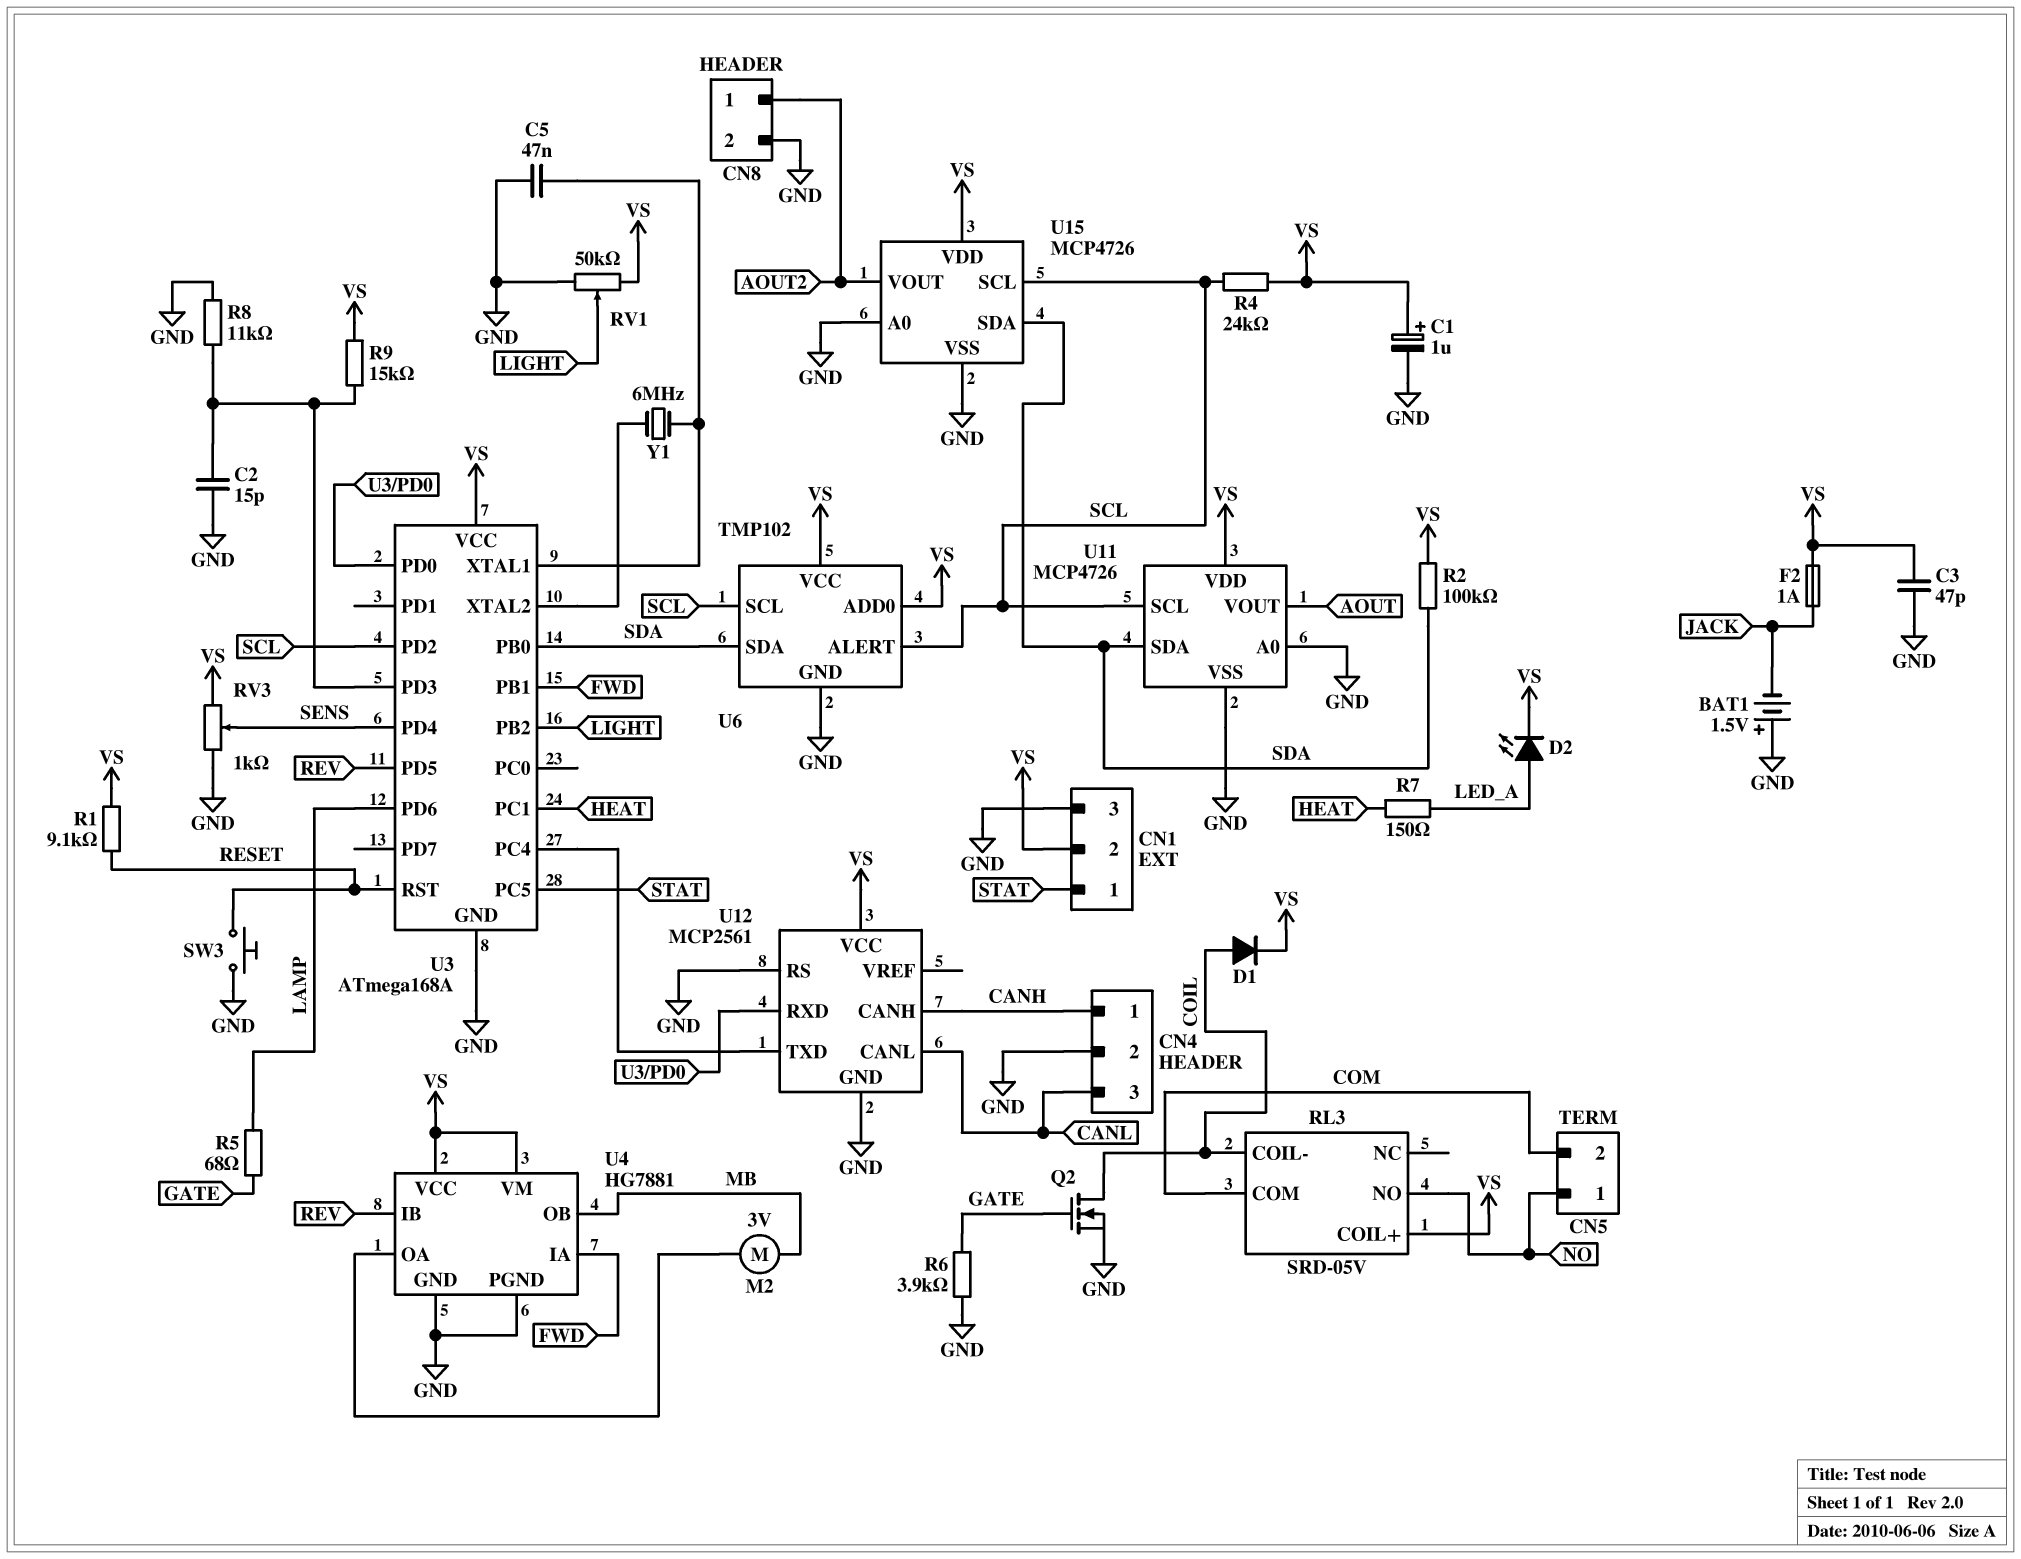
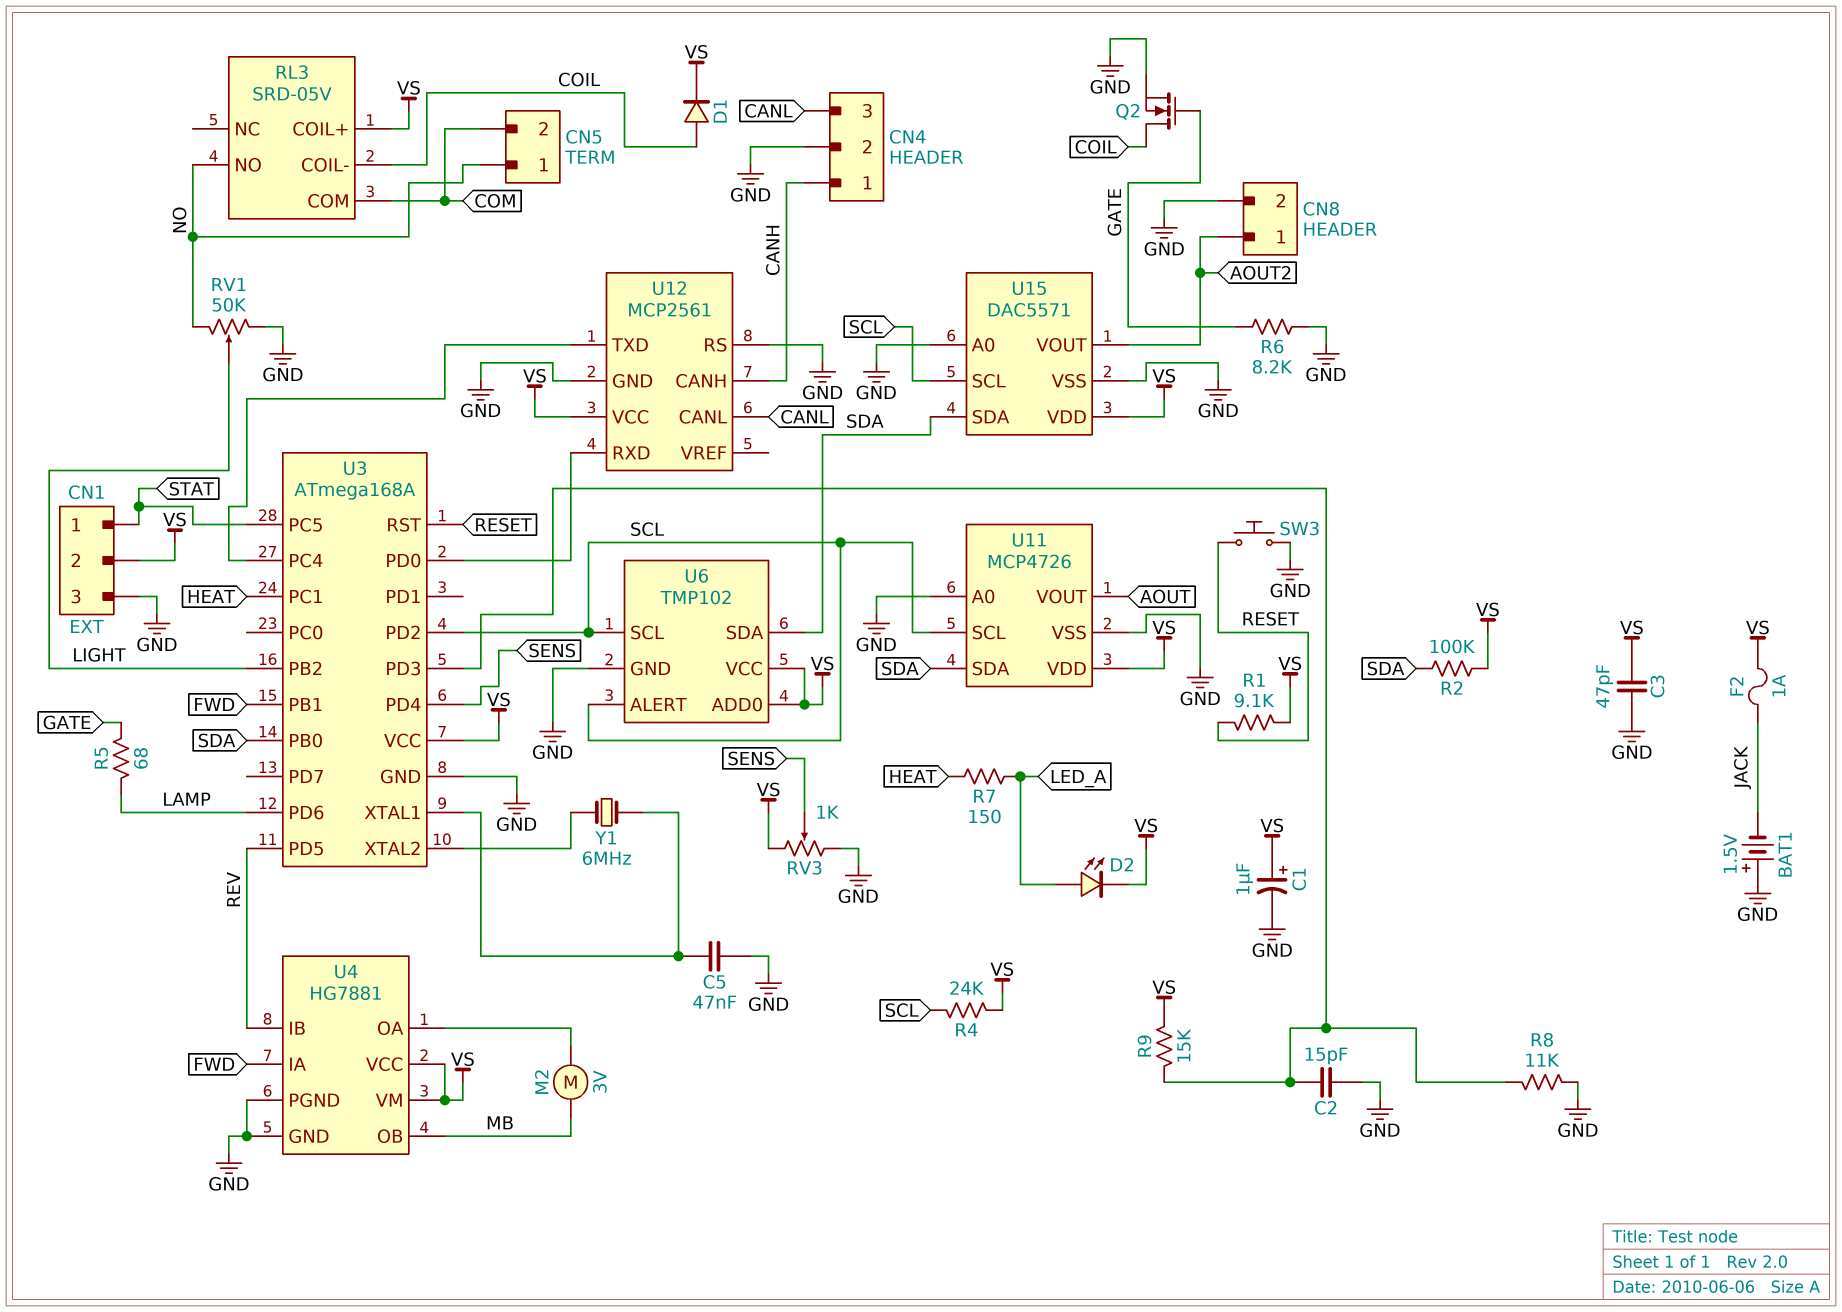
R6: 3.9k (GATE, GND) -> 8.2k (GATE, GND)
RV1: 50k (GND, VS, wiper LIGHT) -> 50k (GND, NO, wiper LIGHT)
U15: MCP4726 -> DAC5571

